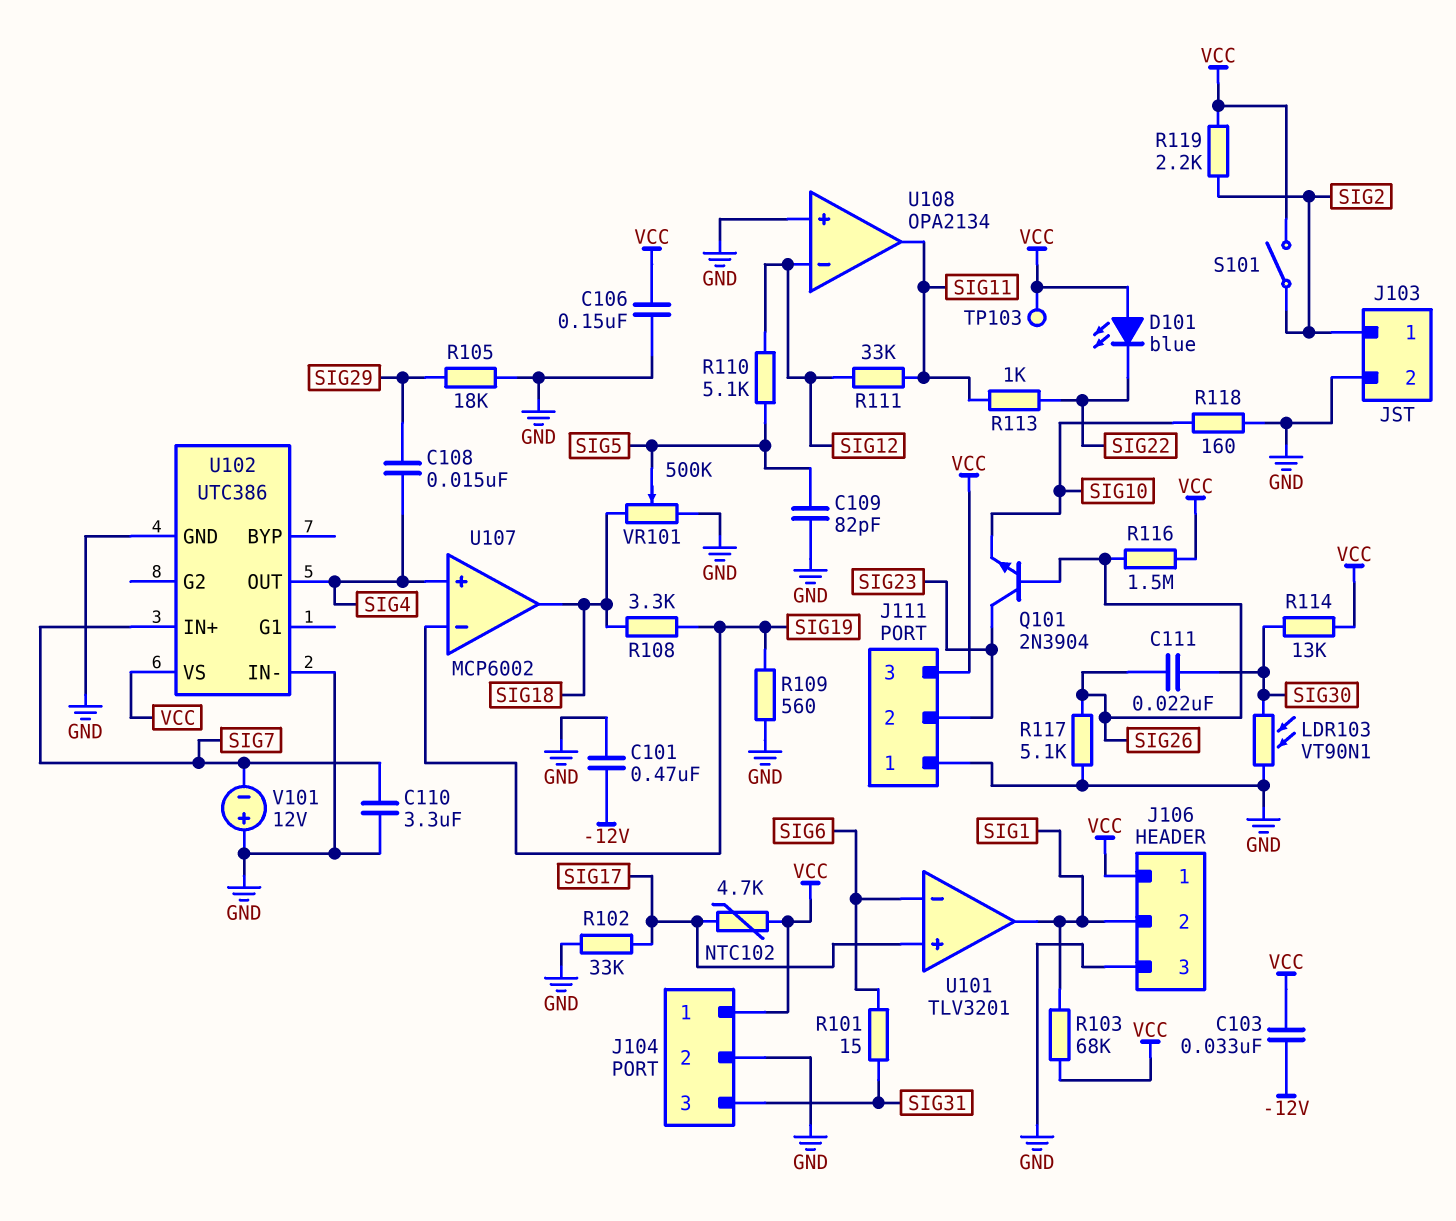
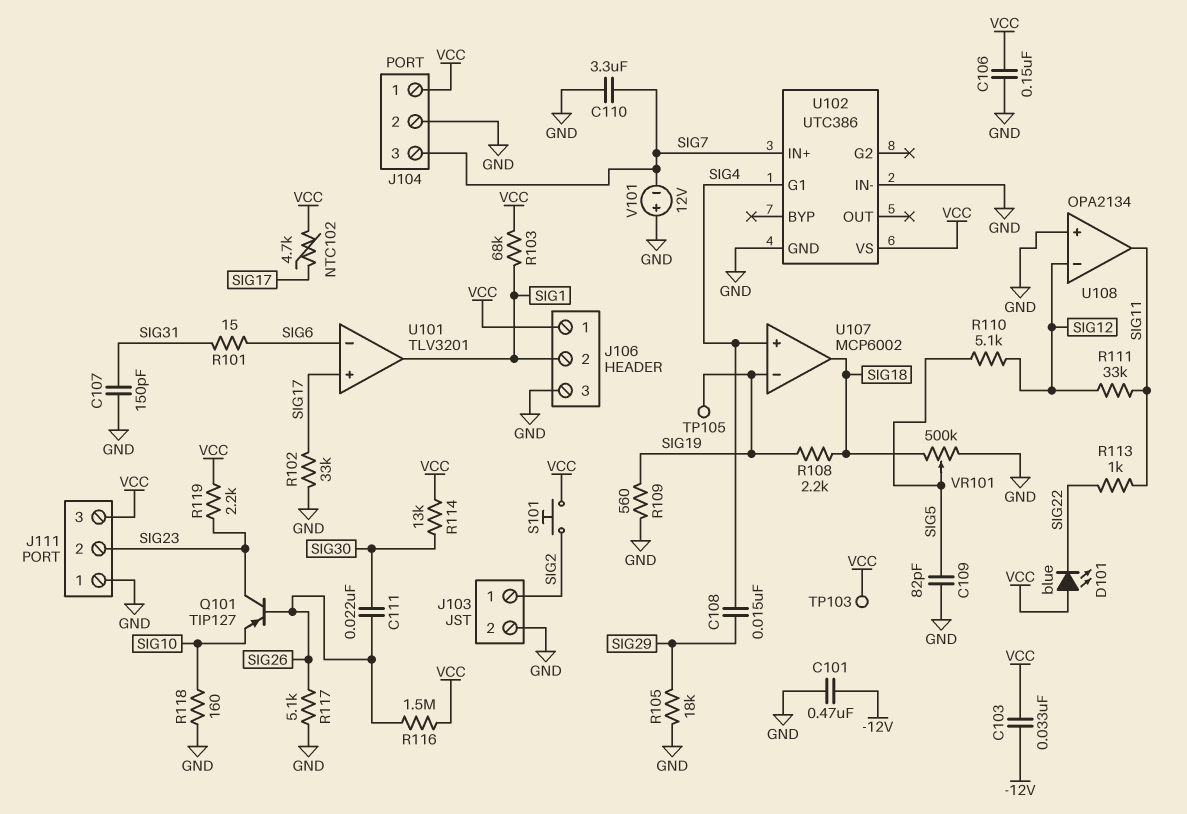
C107: none -> 150pF (GND, SIG31)
J104 pin 3: SIG31 -> SIG7
LDR103: VT90N1 (GND, SIG30) -> none
Q101: NPN 2N3904 (B SIG26, C SIG23, E SIG10) -> PNP TIP127 (B SIG26, C SIG23, E SIG10)
R108: 3.3k (SIG18, SIG19) -> 2.2k (SIG18, SIG19)
R119: 2.2k (SIG2, VCC) -> 2.2k (SIG23, VCC)
S101: switch (SIG2, VCC) -> button (SIG2, VCC)
TP105: none -> test point (SIG19)
U102 pin G1: none -> SIG4
U102 pin OUT: SIG4 -> none

